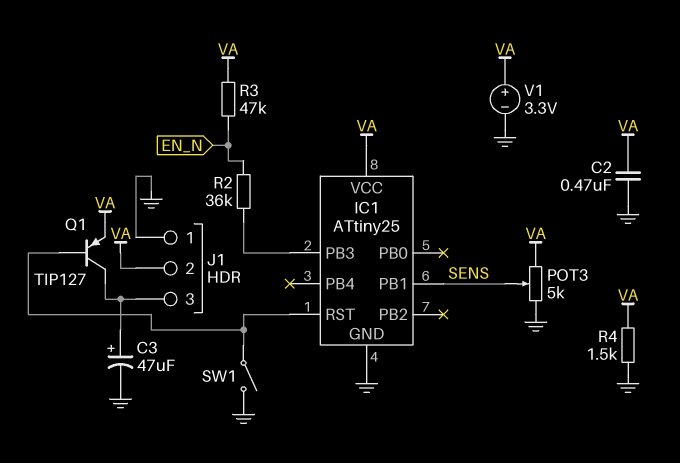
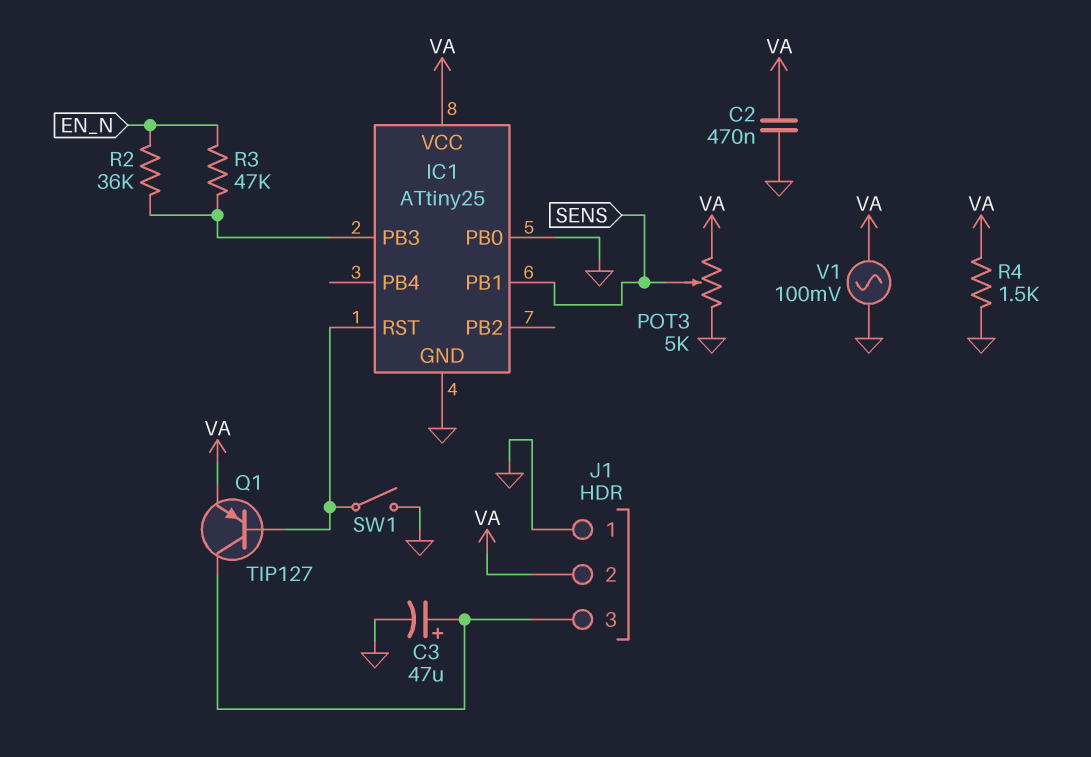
IC1 pin PB0: none -> GND
R3: 47k (EN_N, VA) -> 47k (EN_N, IC1/PB3)
V1: 3.3V (plus VA, minus GND) -> AC 100mV (GND, VA)

